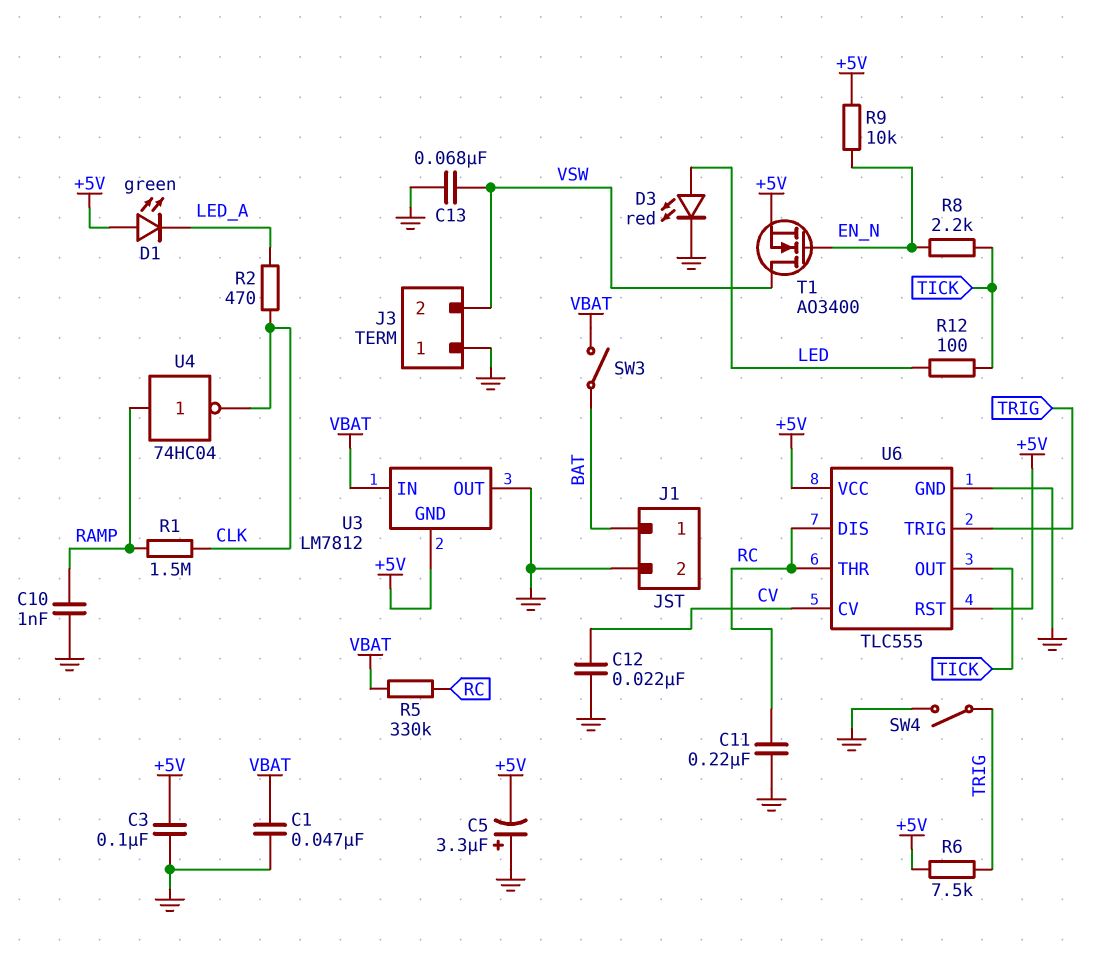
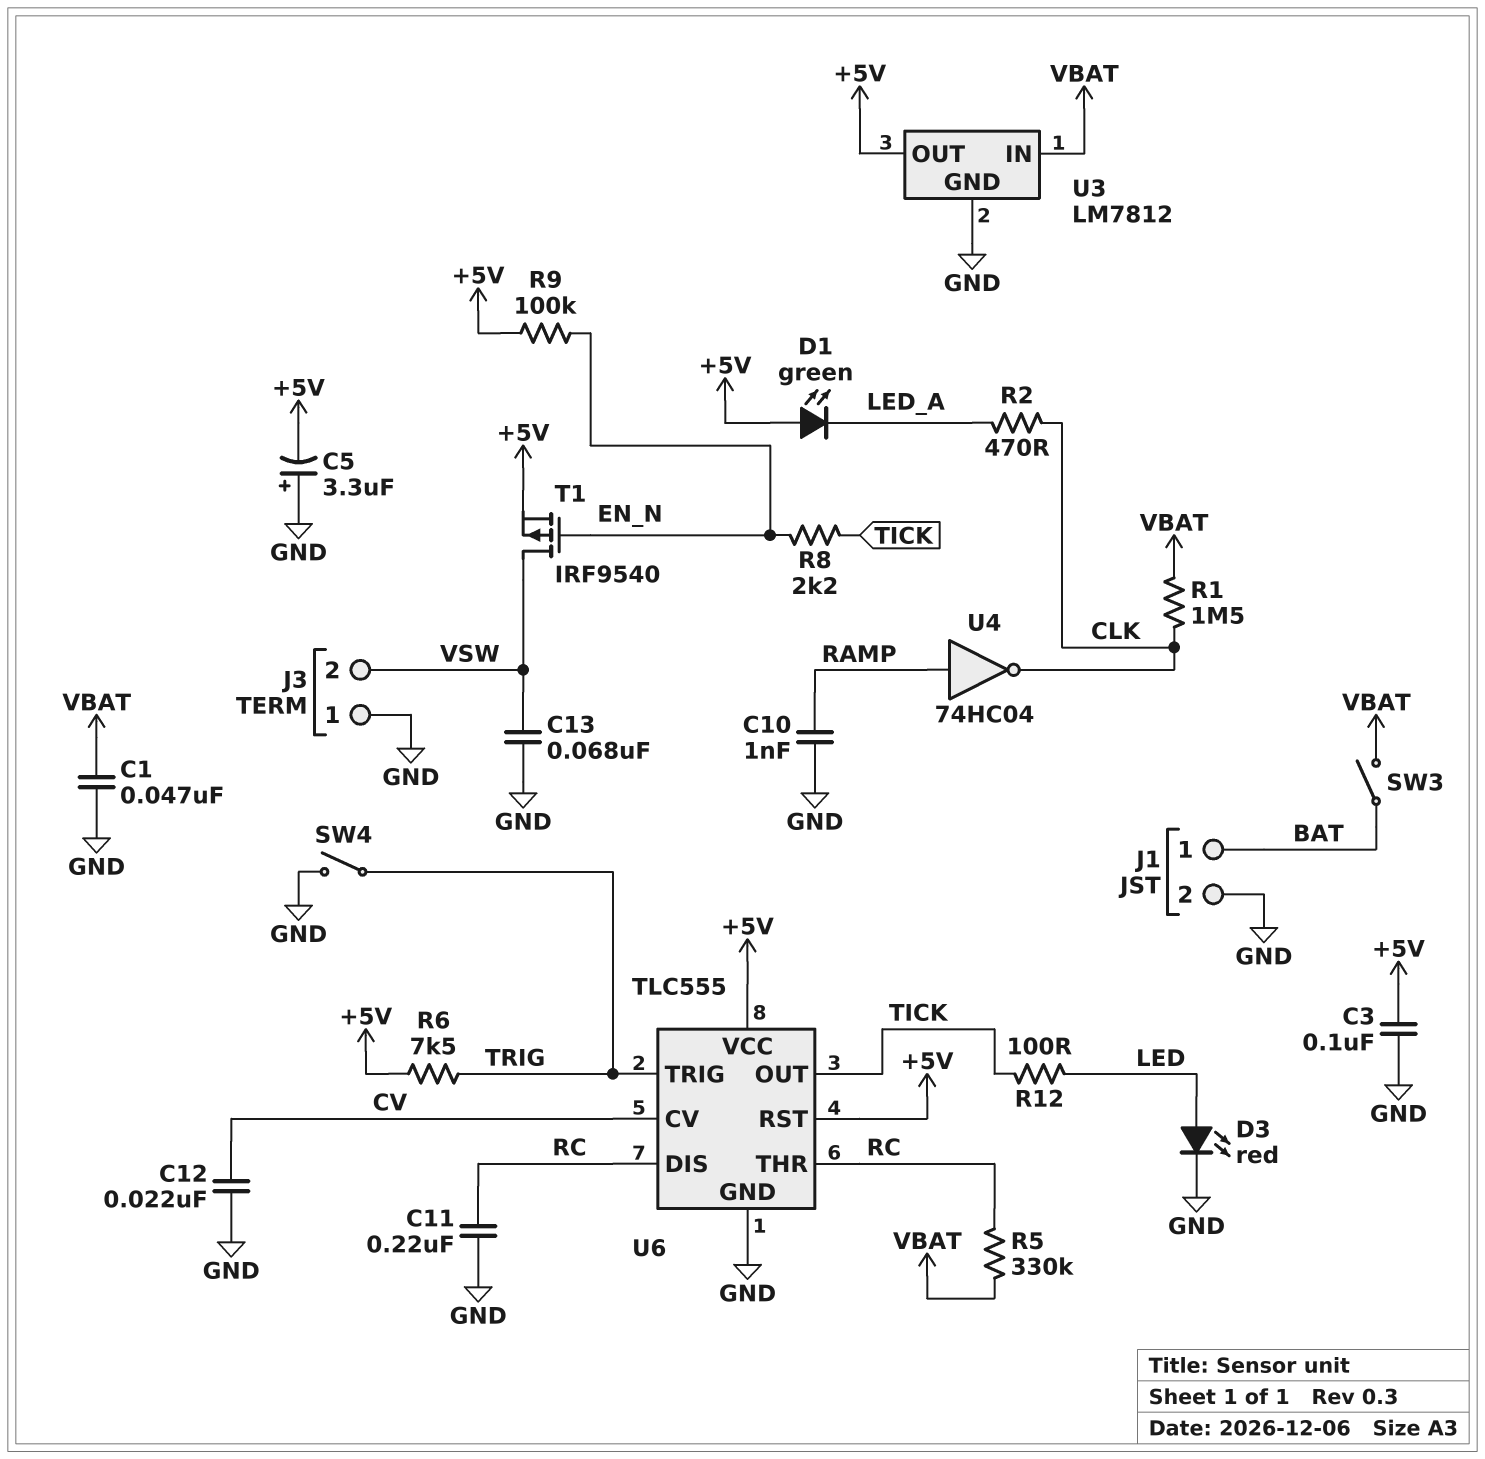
R1: 1.5M (CLK, RAMP) -> 1.5M (CLK, VBAT)
R9: 10k (+5V, EN_N) -> 100k (+5V, EN_N)
T1: NMOS AO3400 (G EN_N, D VSW, S +5V) -> PMOS IRF9540 (G EN_N, D VSW, S +5V)
U3 pin GND: +5V -> GND
U3 pin OUT: GND -> +5V

